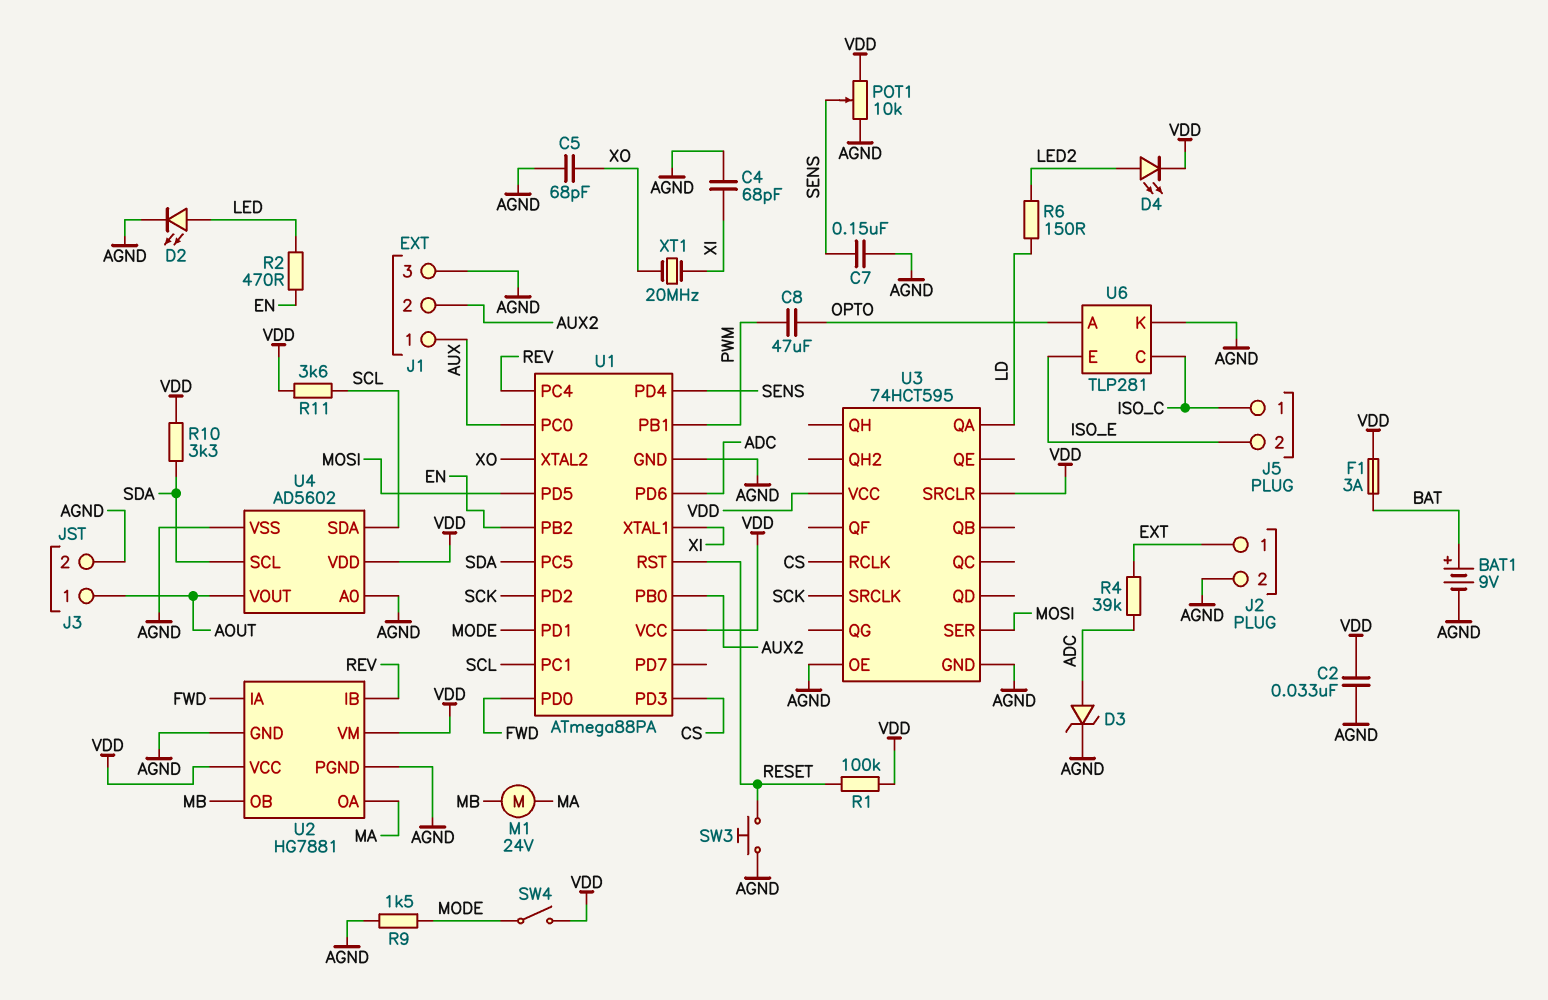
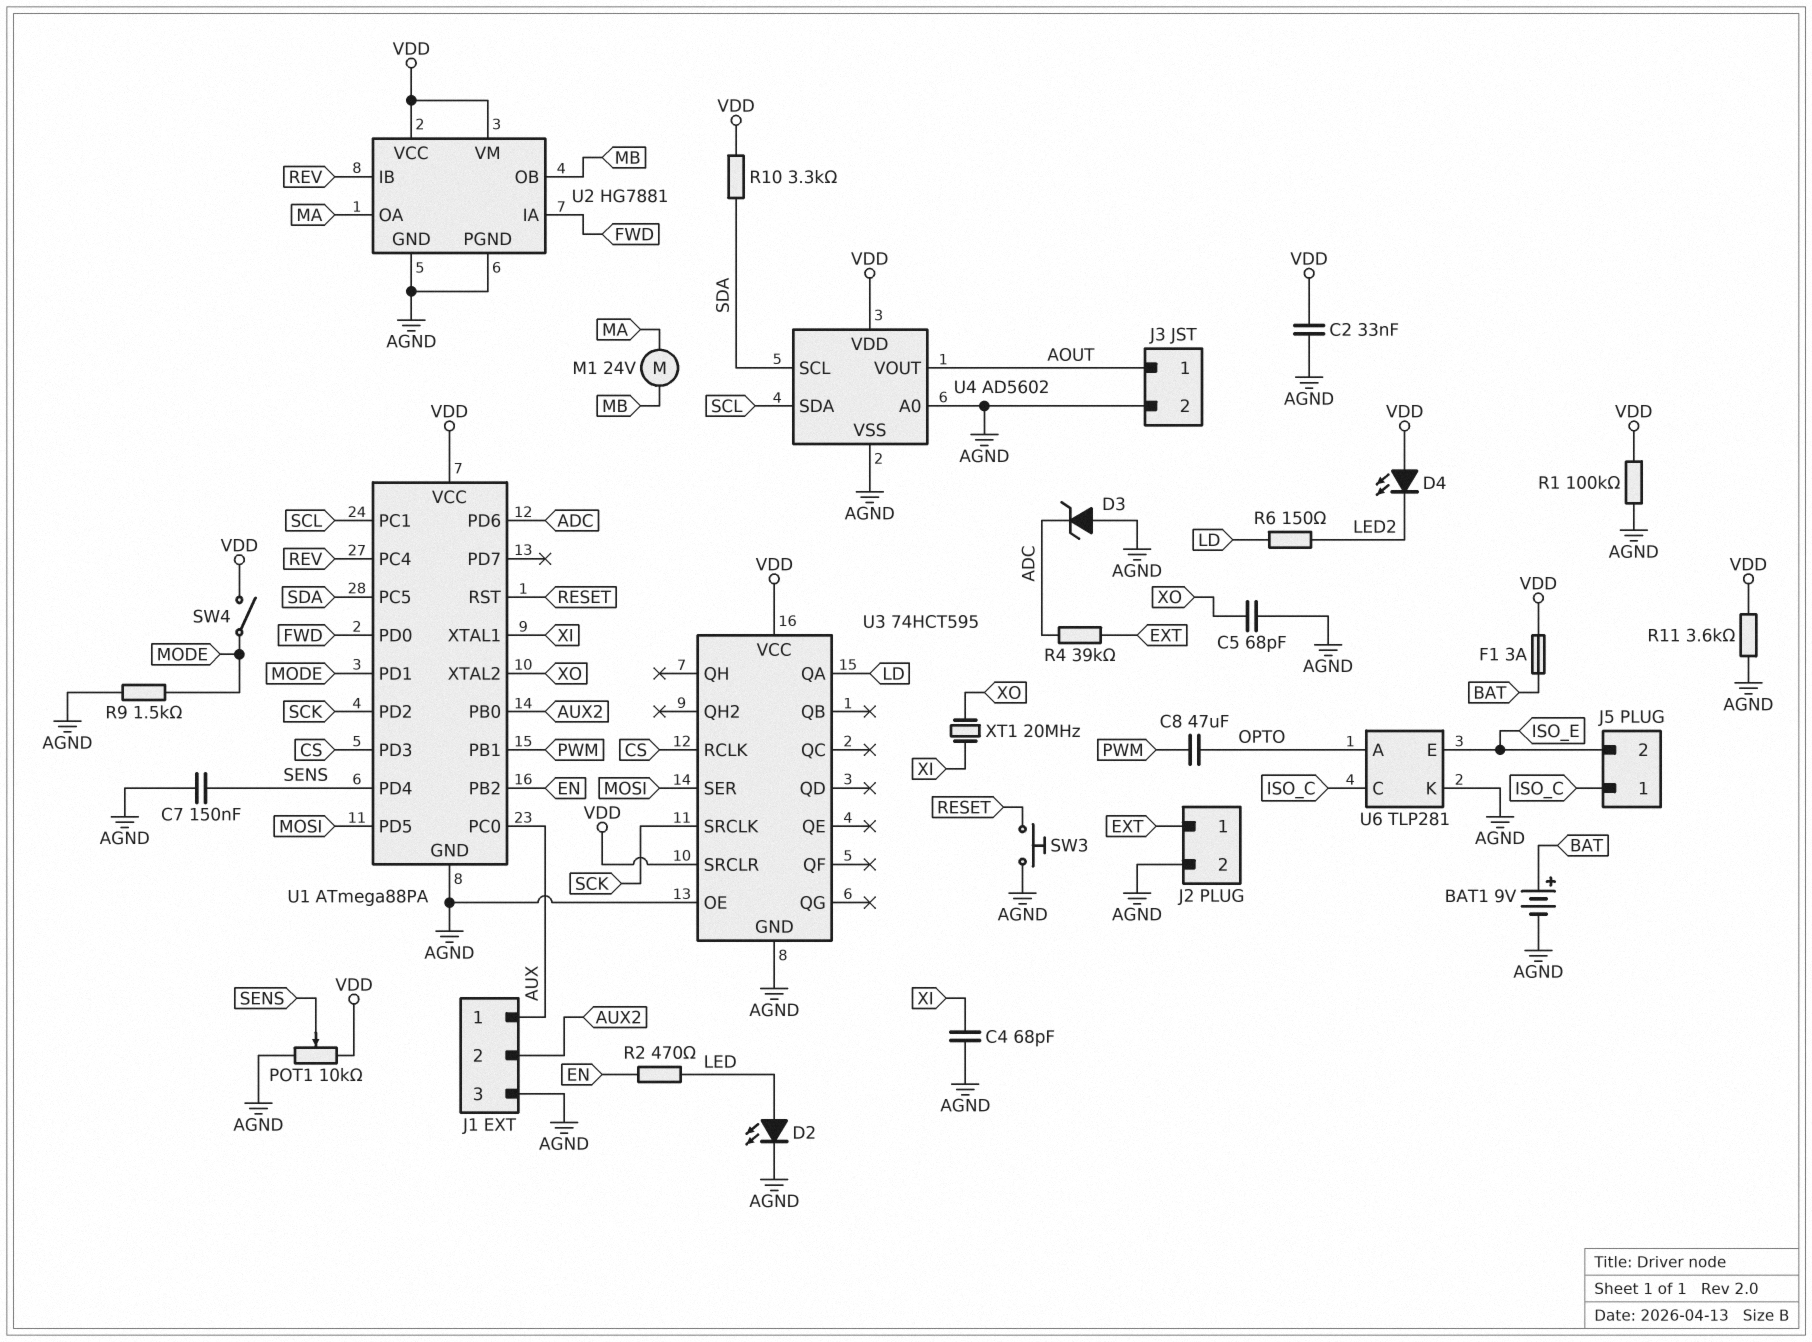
D3: zener (A ADC, K AGND) -> zener (A AGND, K ADC)
D4: LED (A LED2, K VDD) -> LED (A VDD, K LED2)
R1: 100k (RESET, VDD) -> 100k (AGND, VDD)
R11: 3.6k (SCL, VDD) -> 3.6k (AGND, VDD)

